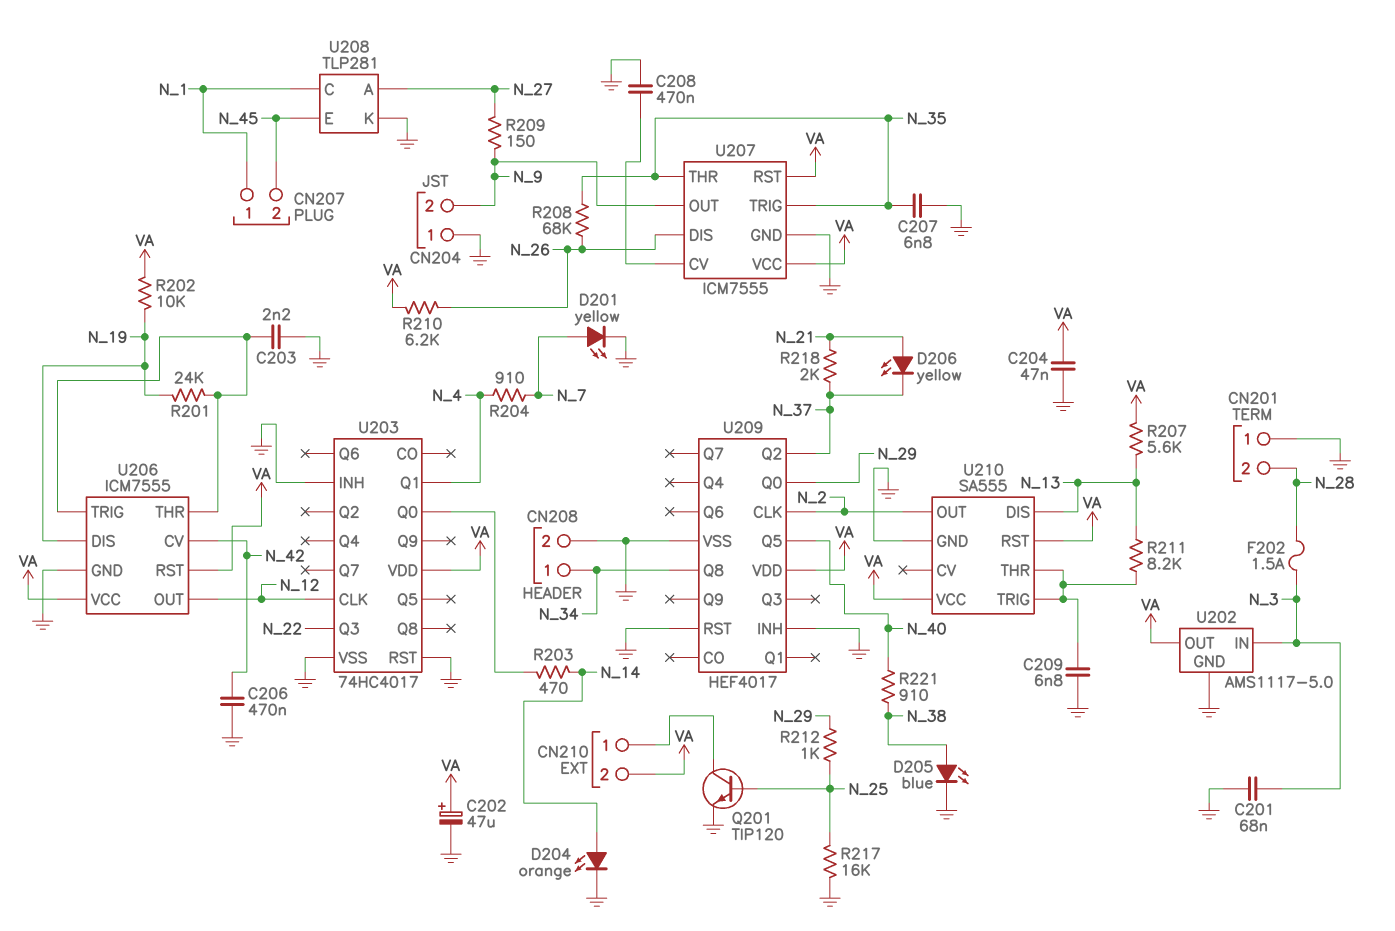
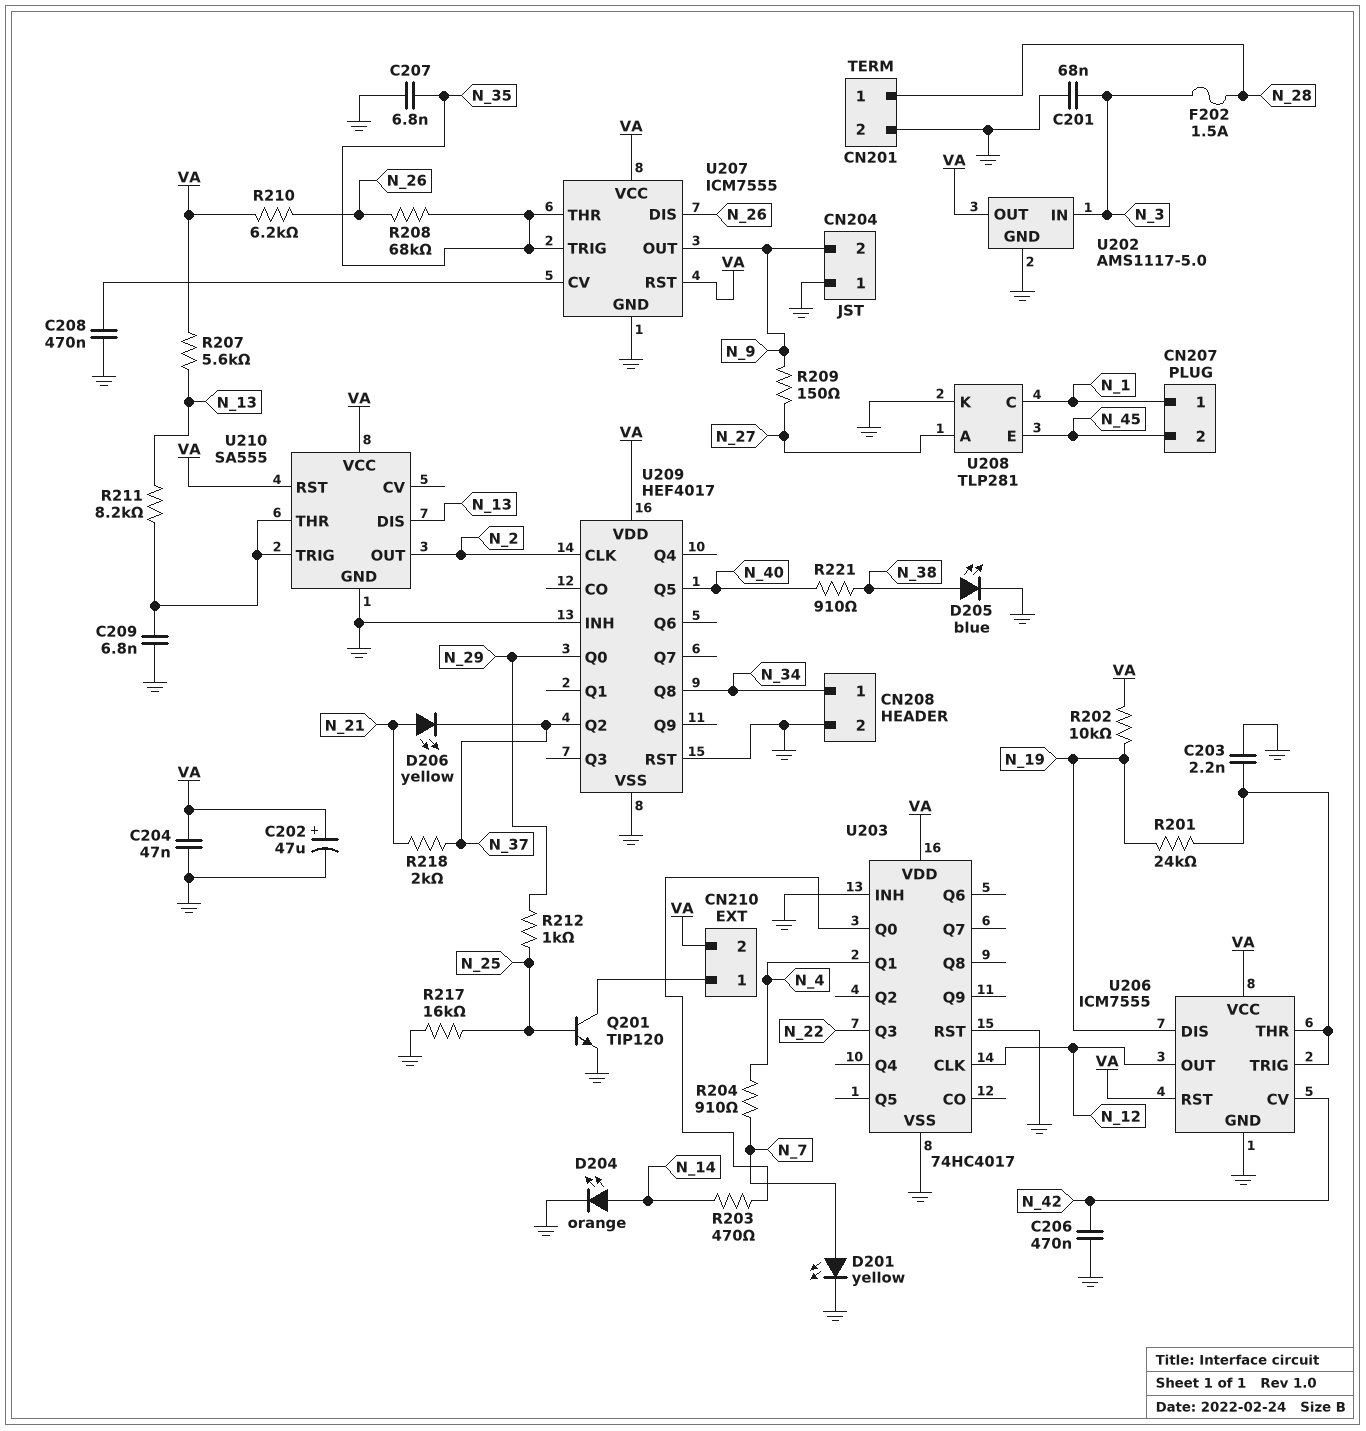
CN201 pin 1: GND -> N_28
CN201 pin 2: N_28 -> GND

